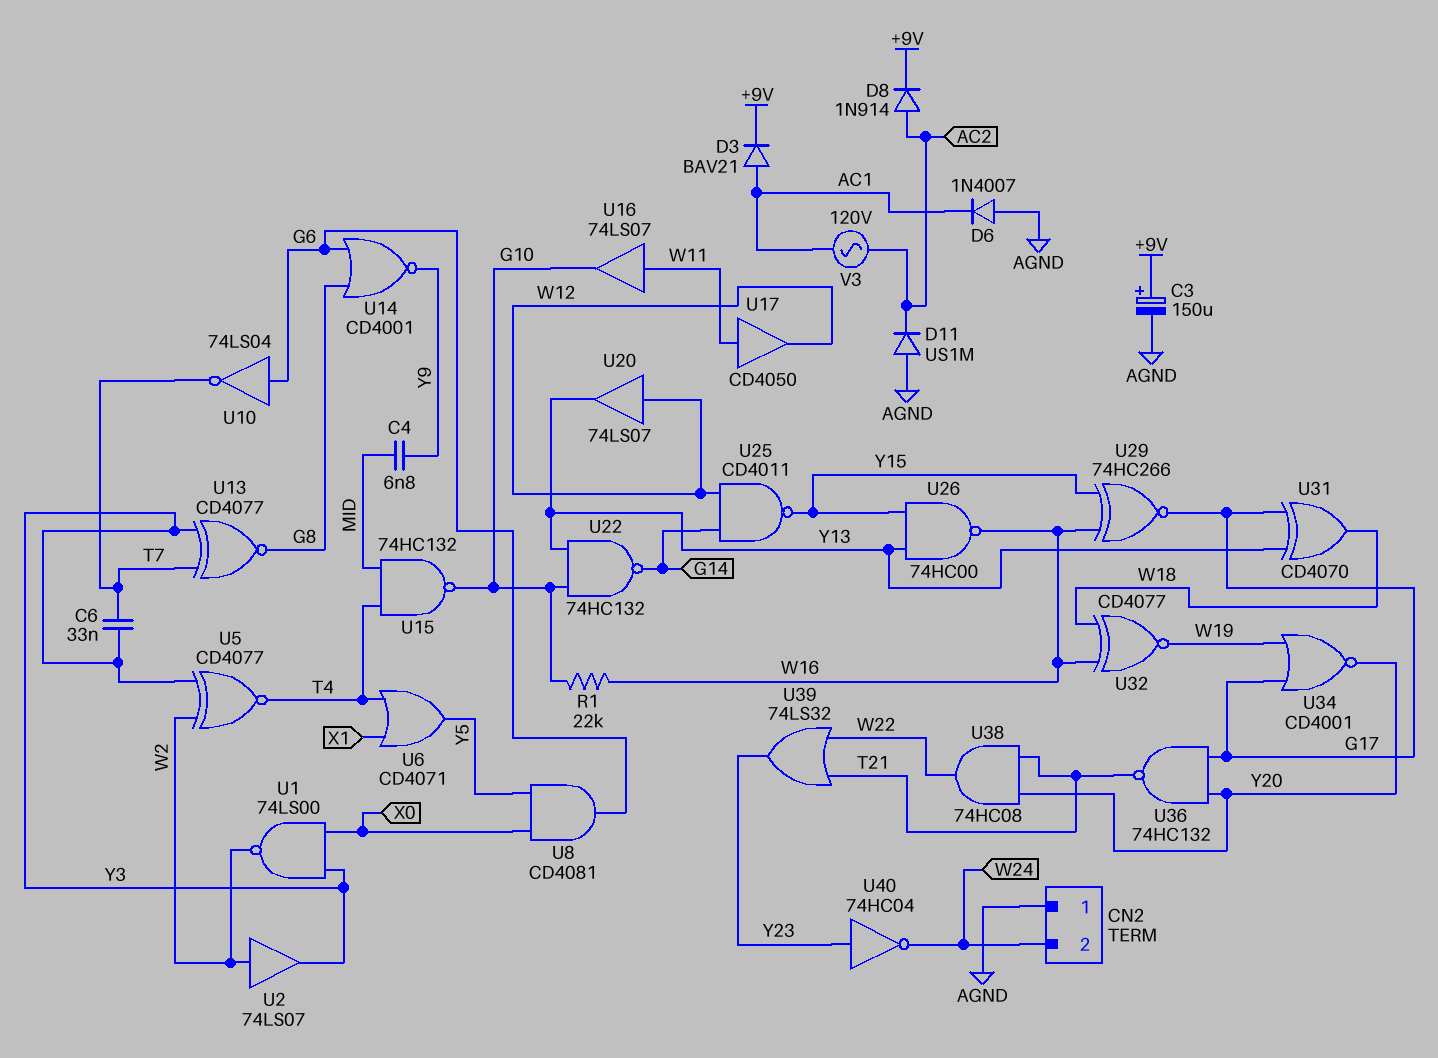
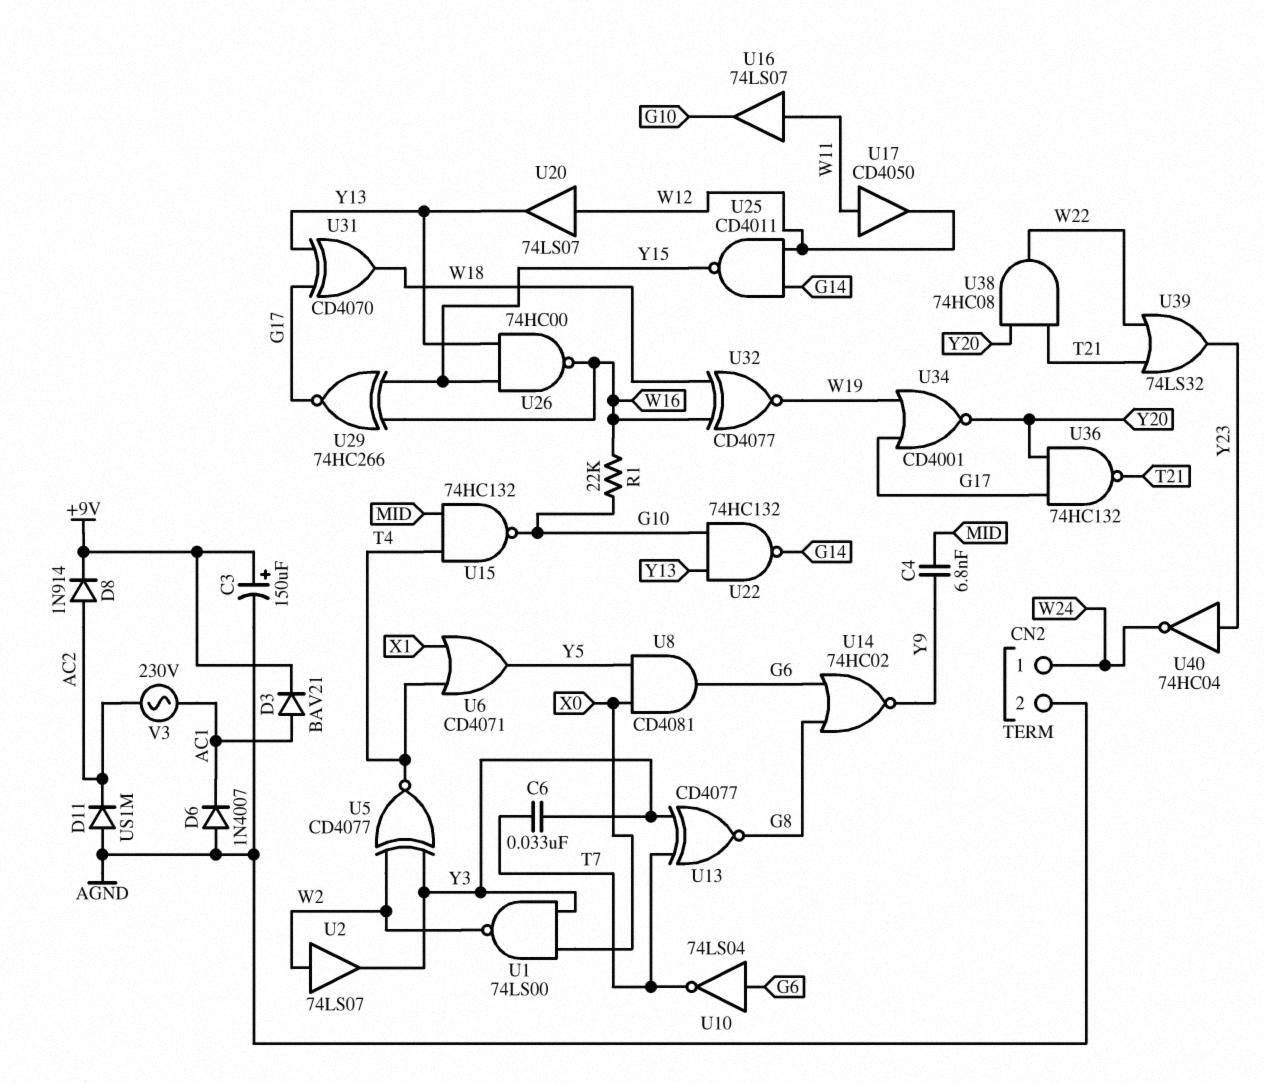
CN2 pin 1: AGND -> W24
CN2 pin 2: W24 -> AGND
U14: NOR CD4001 (in G6, in G8, out Y9) -> NOR 74HC02 (in G6, in G8, out Y9)
V3: AC 120V (AC1, AC2) -> AC 230V (AC1, AC2)

